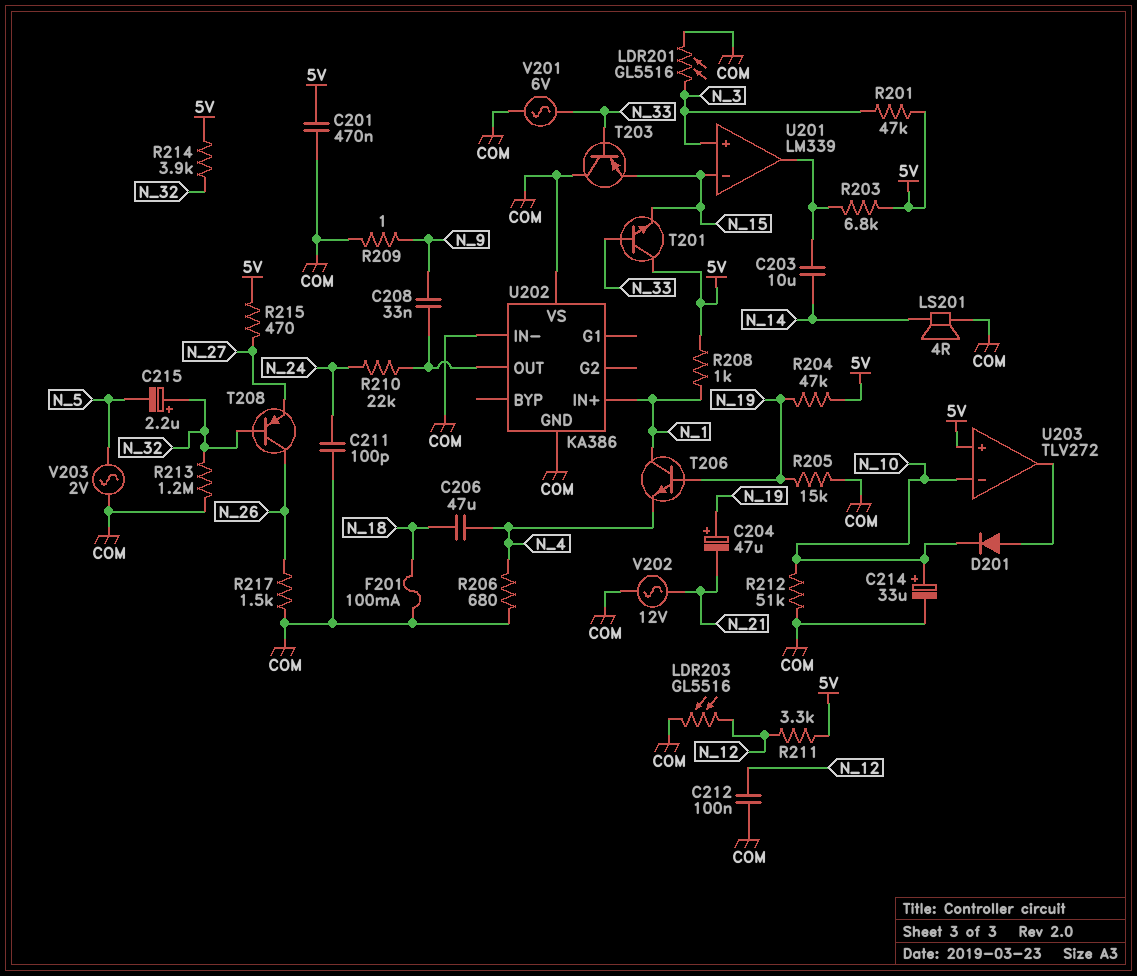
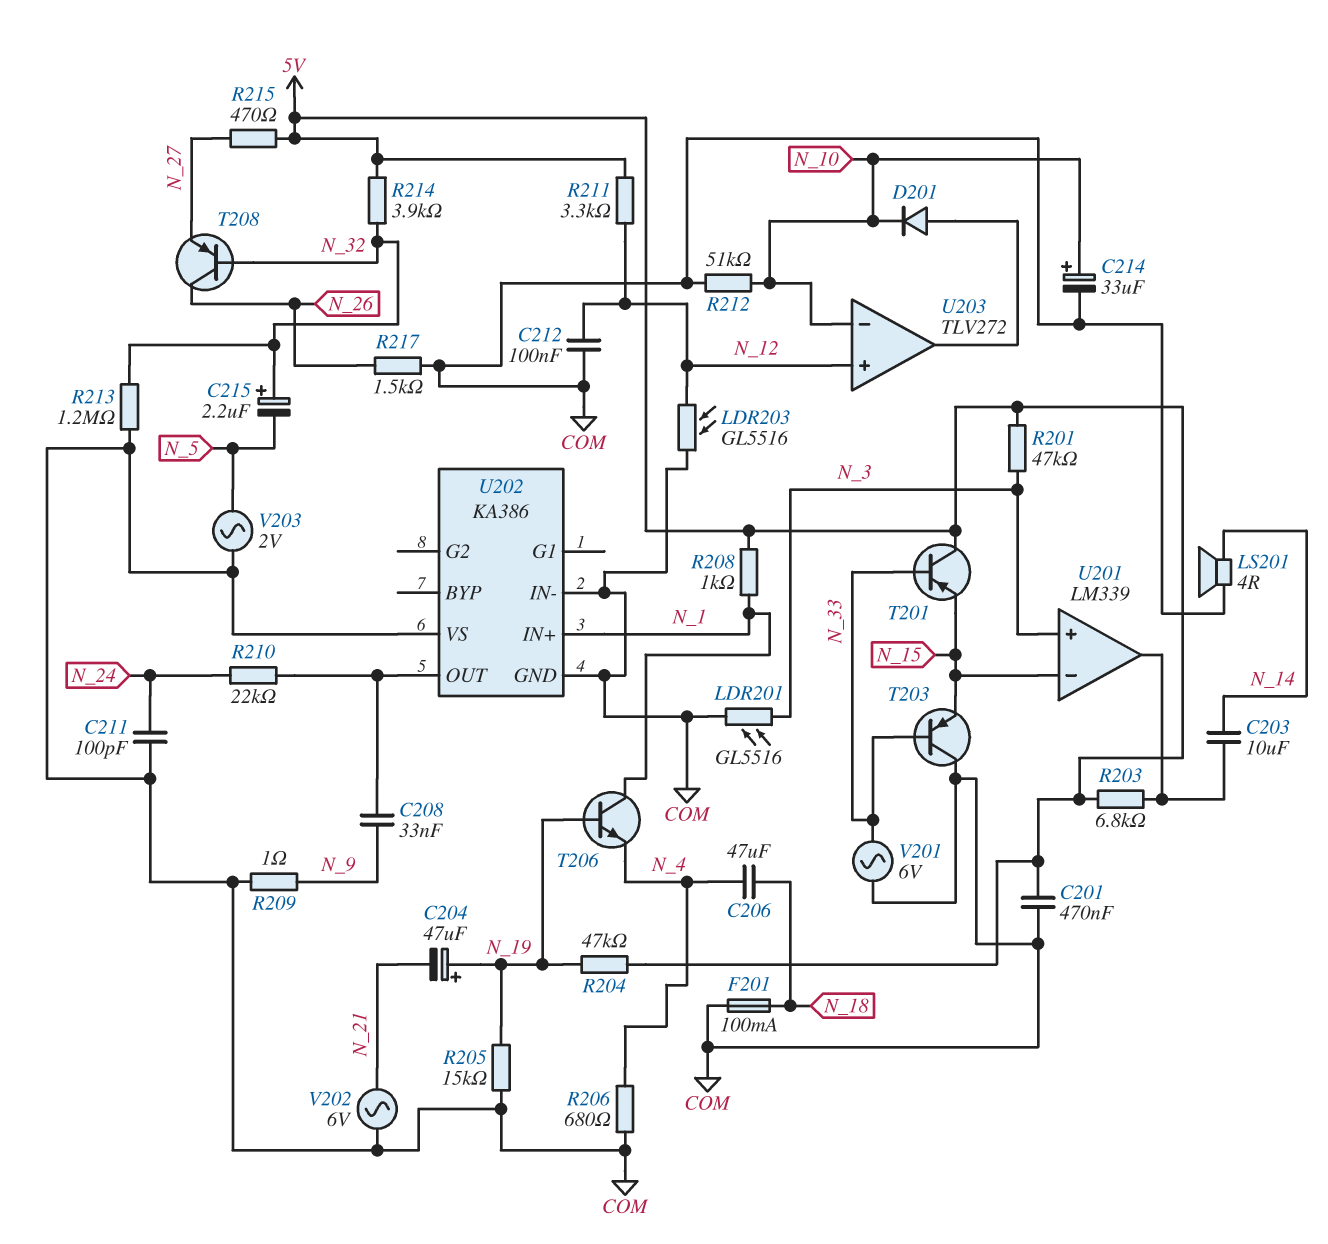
T201: NPN (B N_33, C 5V, E N_15) -> PNP (B N_33, C 5V, E N_15)
U203 pin in+: 5V -> N_12
V202: AC 12V (COM, N_21) -> AC 6V (COM, N_21)

